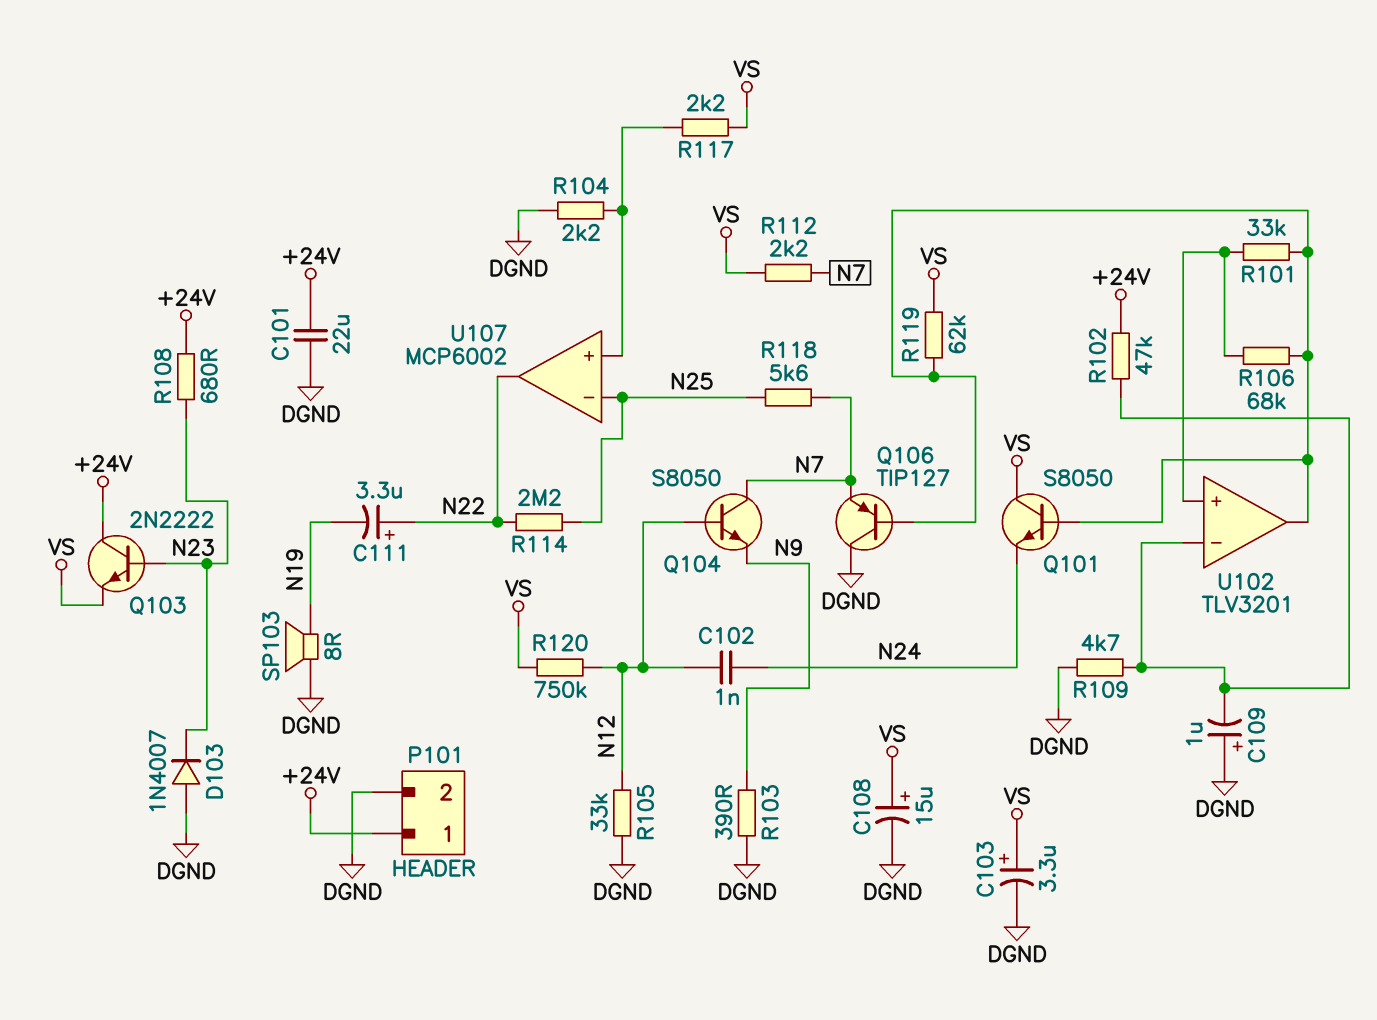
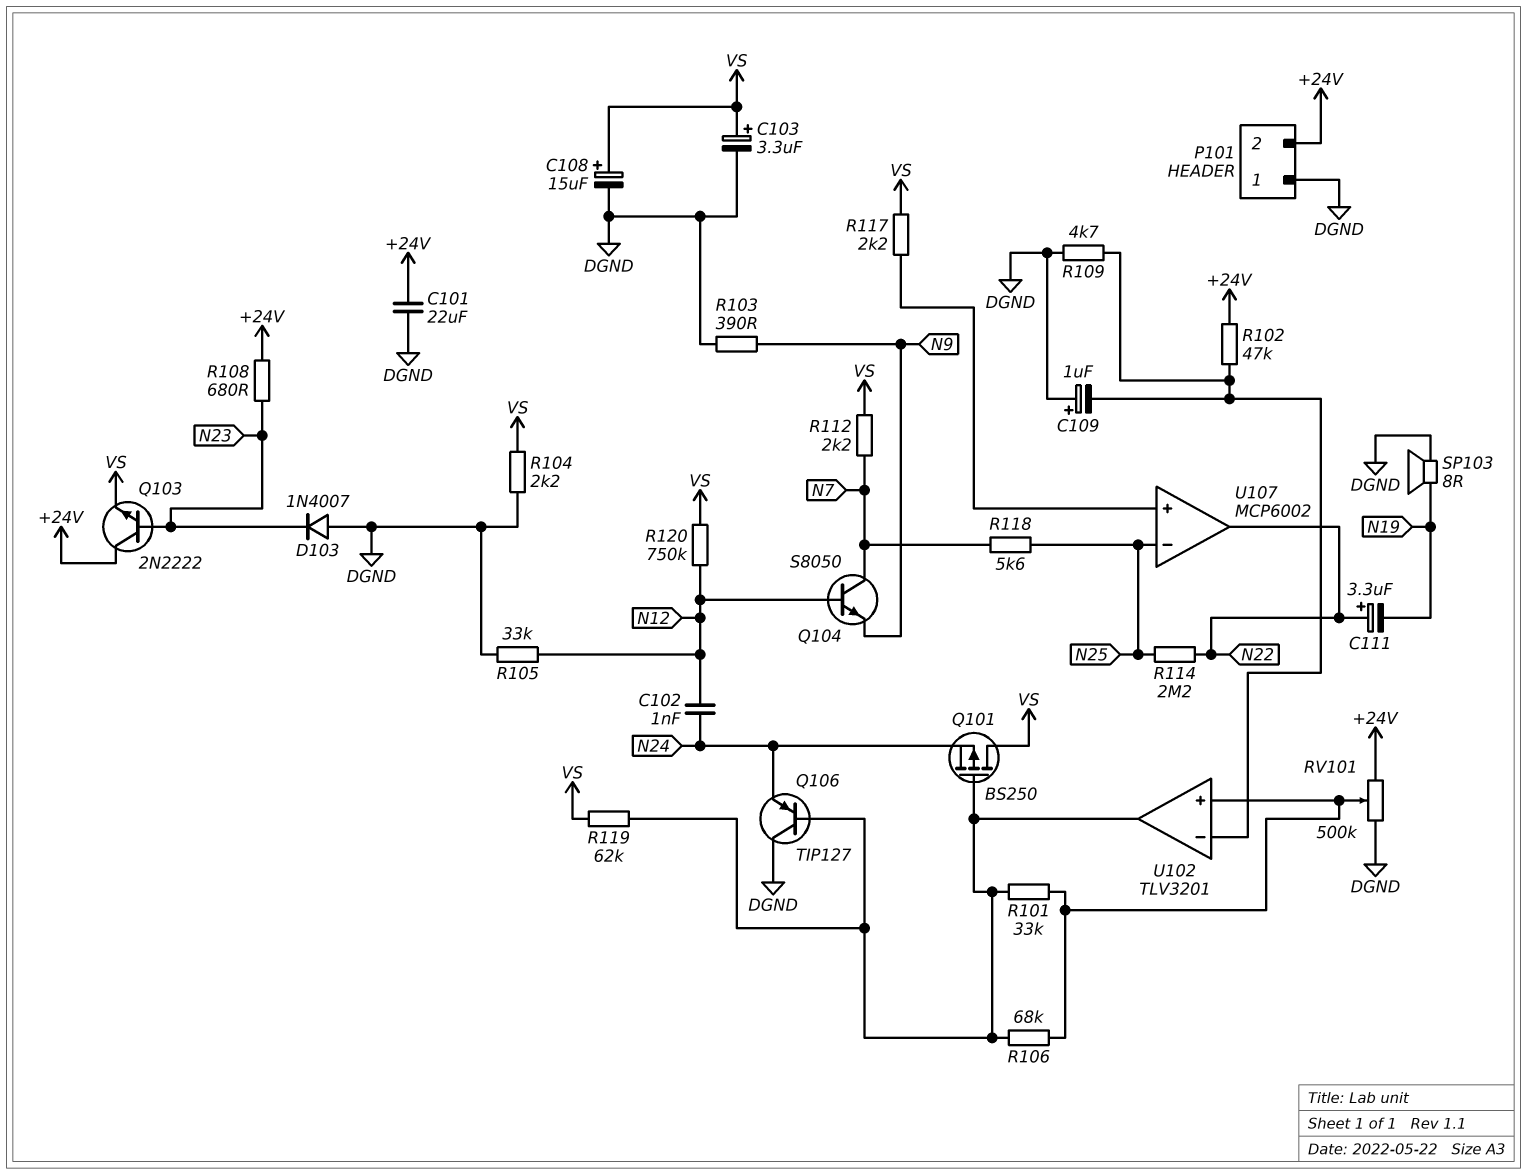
P101 pin 1: +24V -> DGND
P101 pin 2: DGND -> +24V
Q101: NPN S8050 (B U102/out, C VS, E N24) -> PMOS BS250 (G U102/out, D VS, S N24)
Q106: PNP TIP127 (B U102/out, C DGND, E N7) -> PNP TIP127 (B U102/out, C DGND, E N24)
R104: 2.2k (DGND, U107/in+) -> 2.2k (DGND, VS)
RV101: none -> 500k (+24V, DGND, wiper U102/in+)

